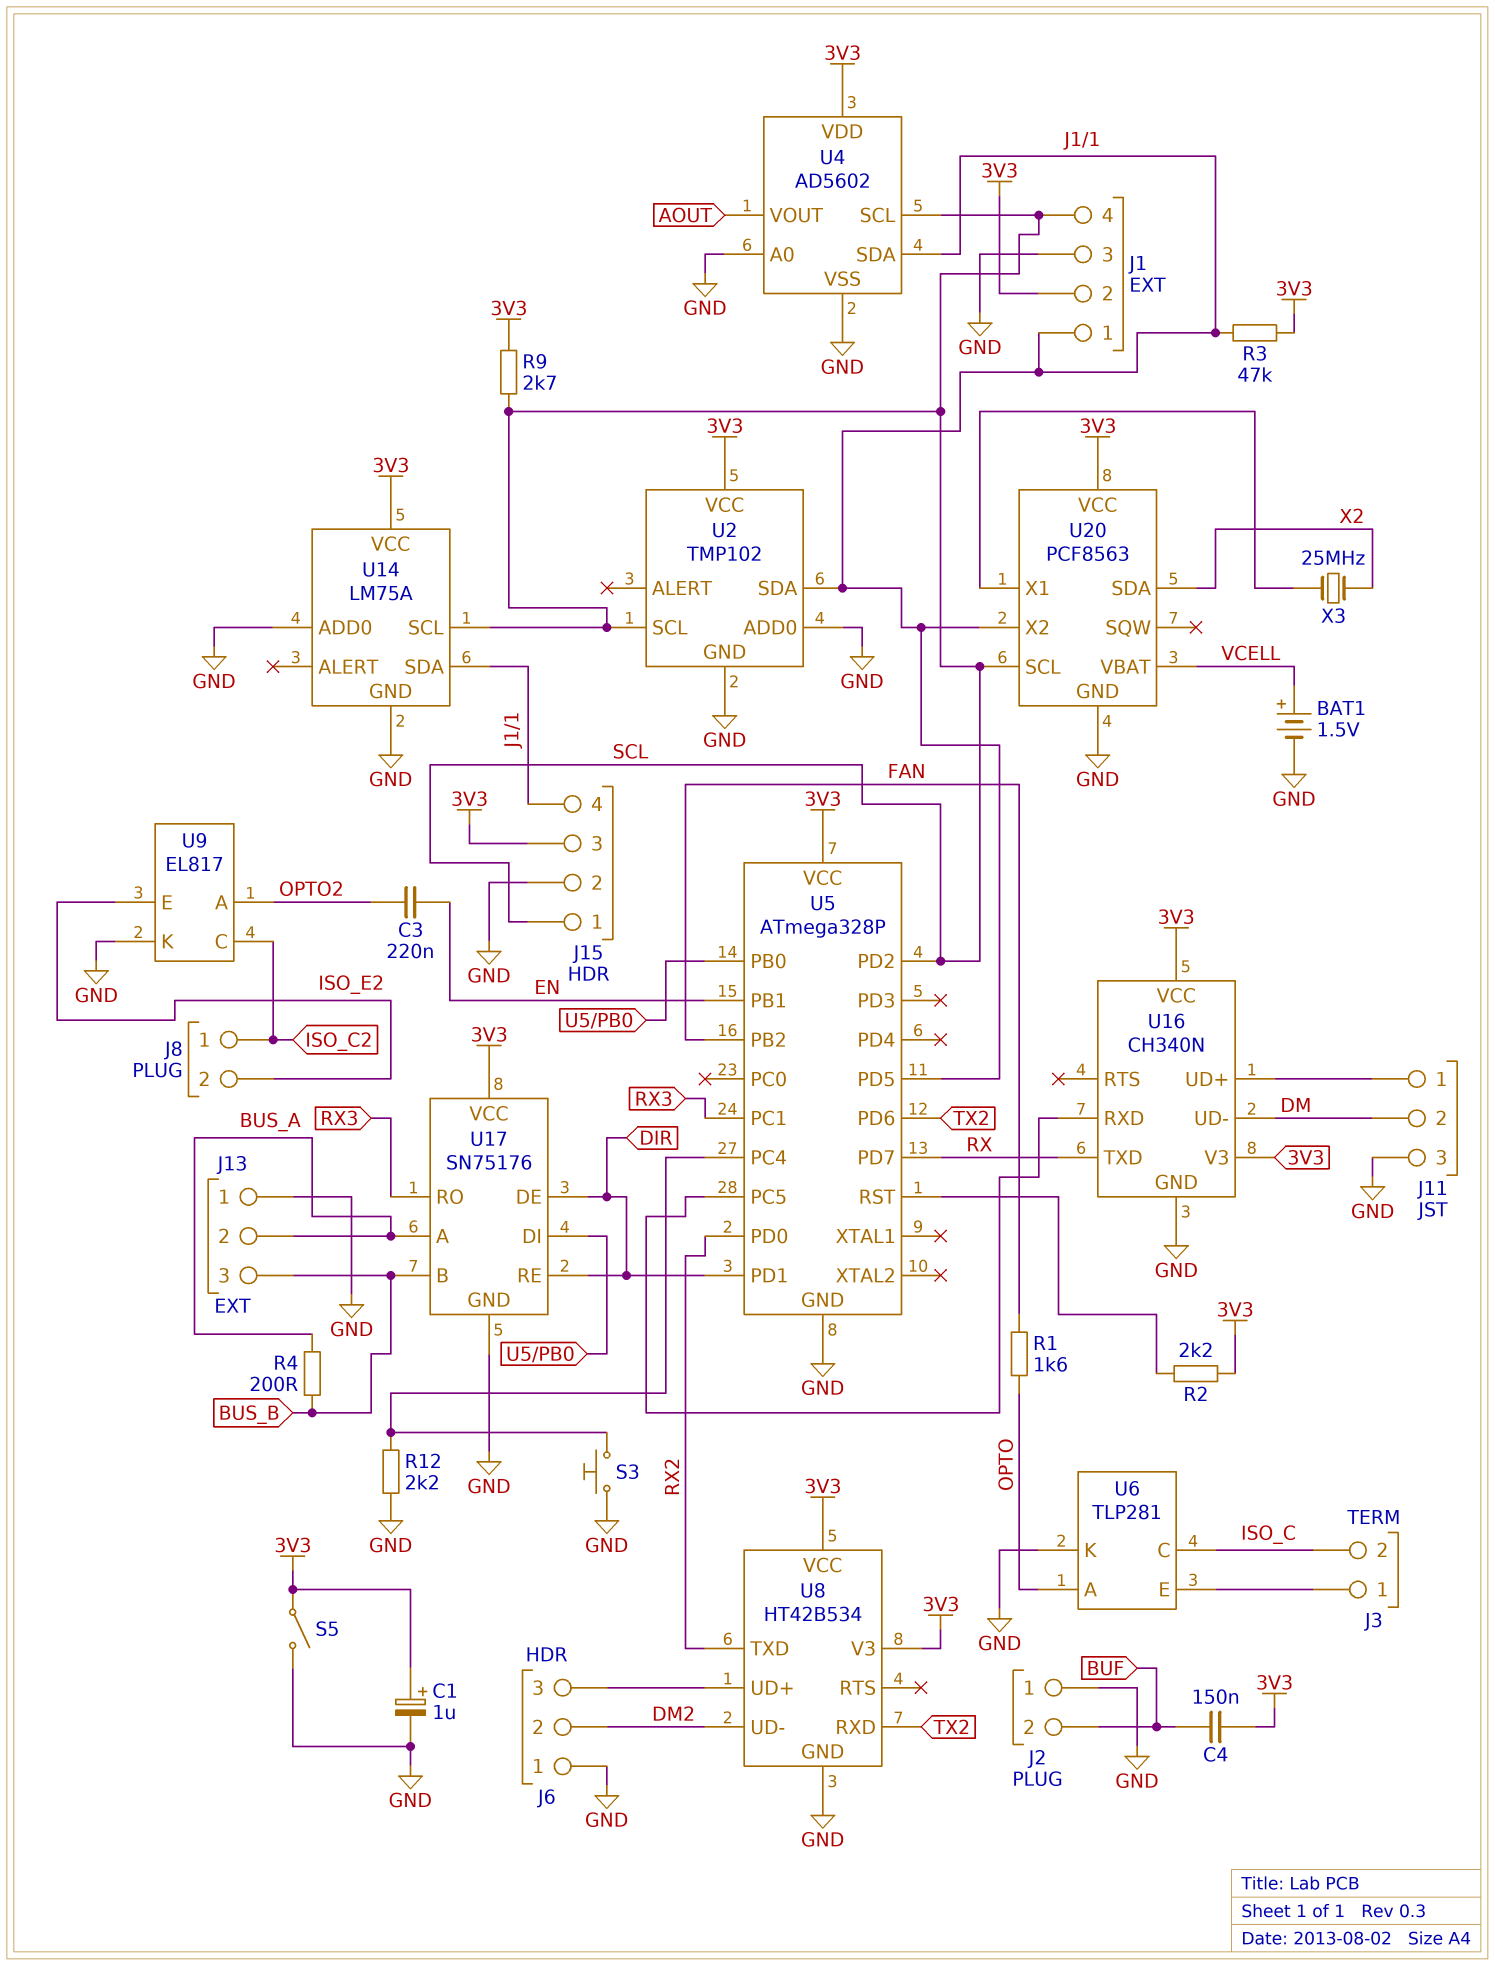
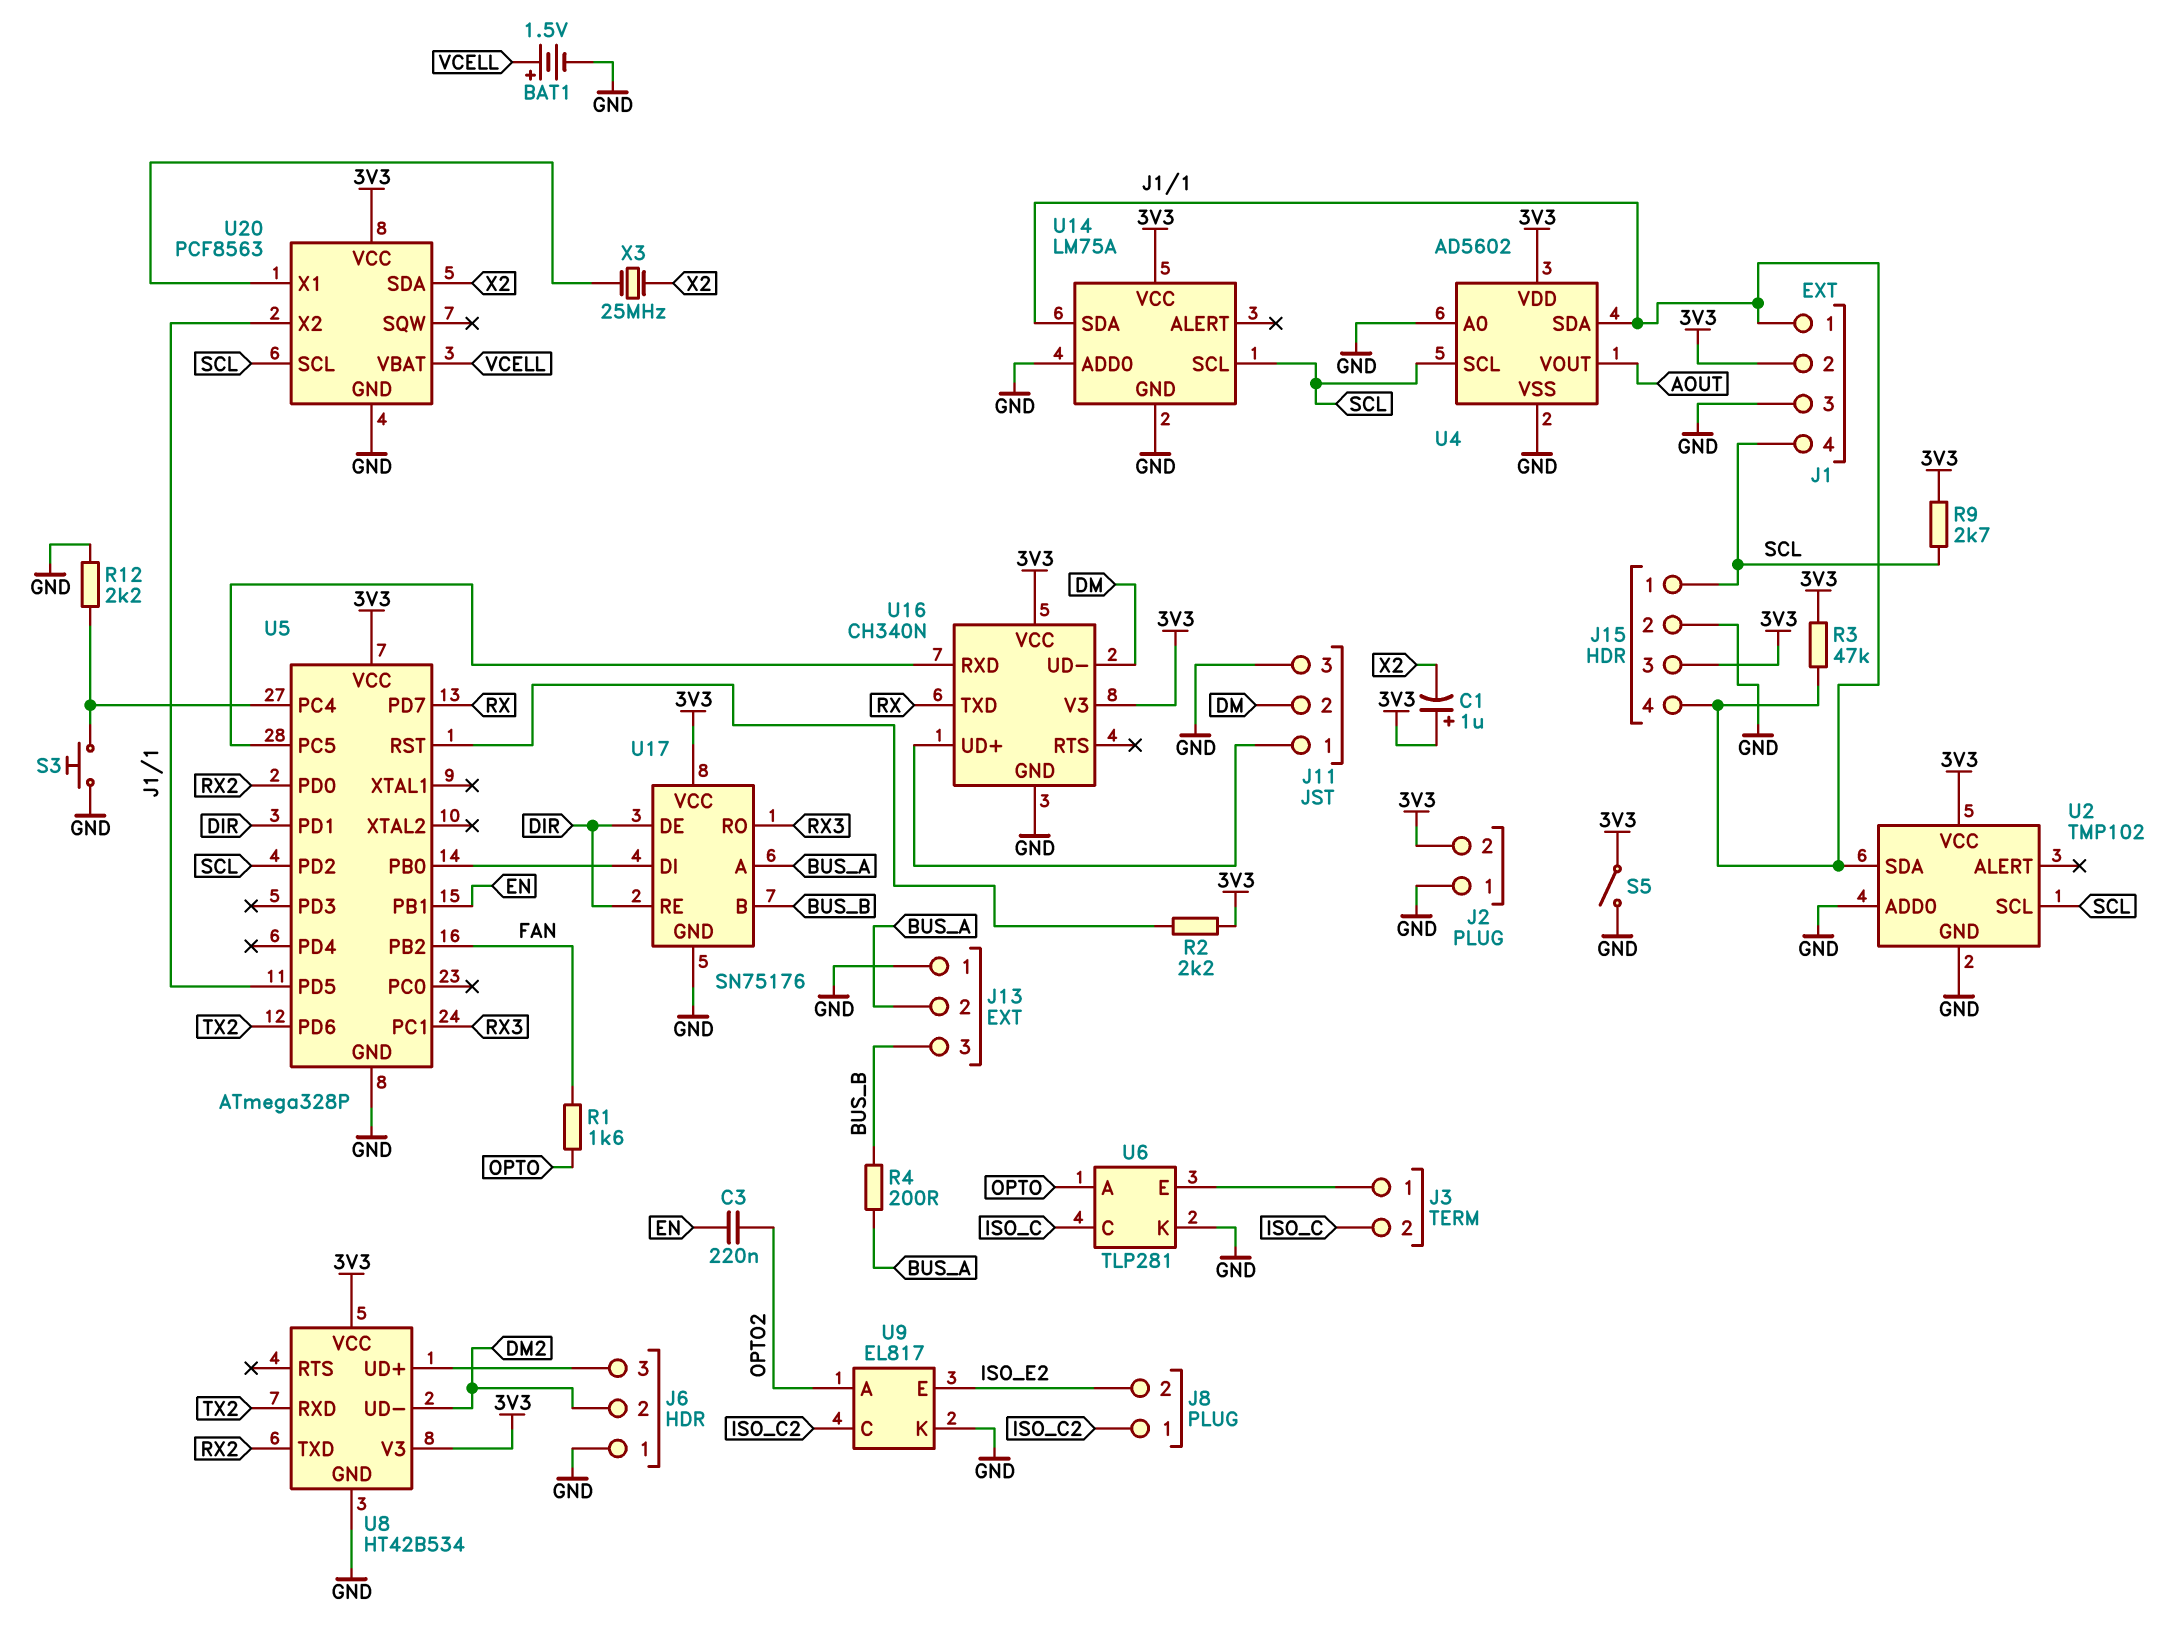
C1: 1uF (plus 3V3, minus GND) -> 1uF (plus 3V3, minus X2)
C4: 150nF (3V3, BUF) -> none
J2 pin 2: BUF -> 3V3

